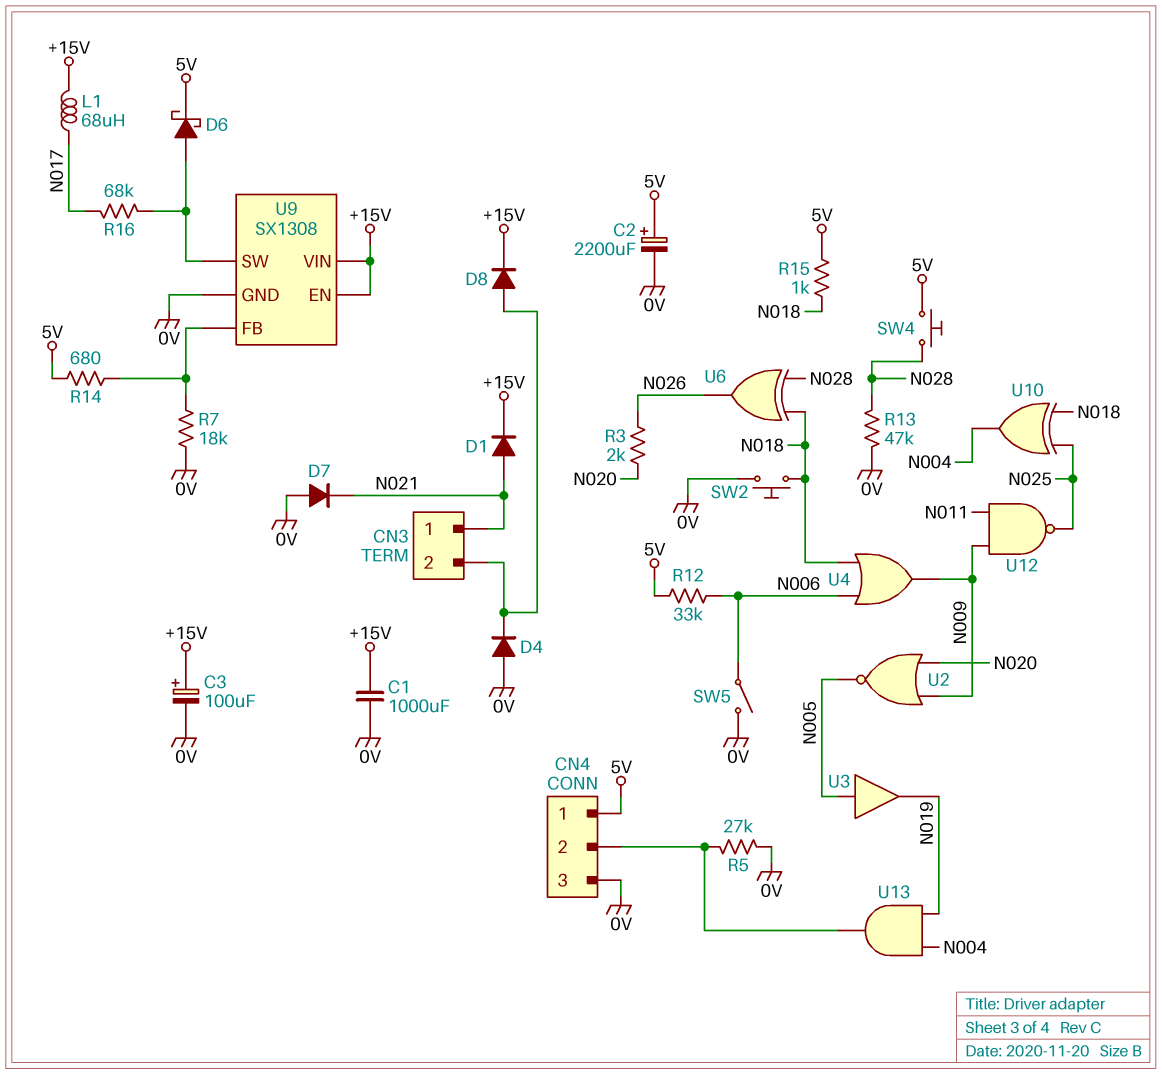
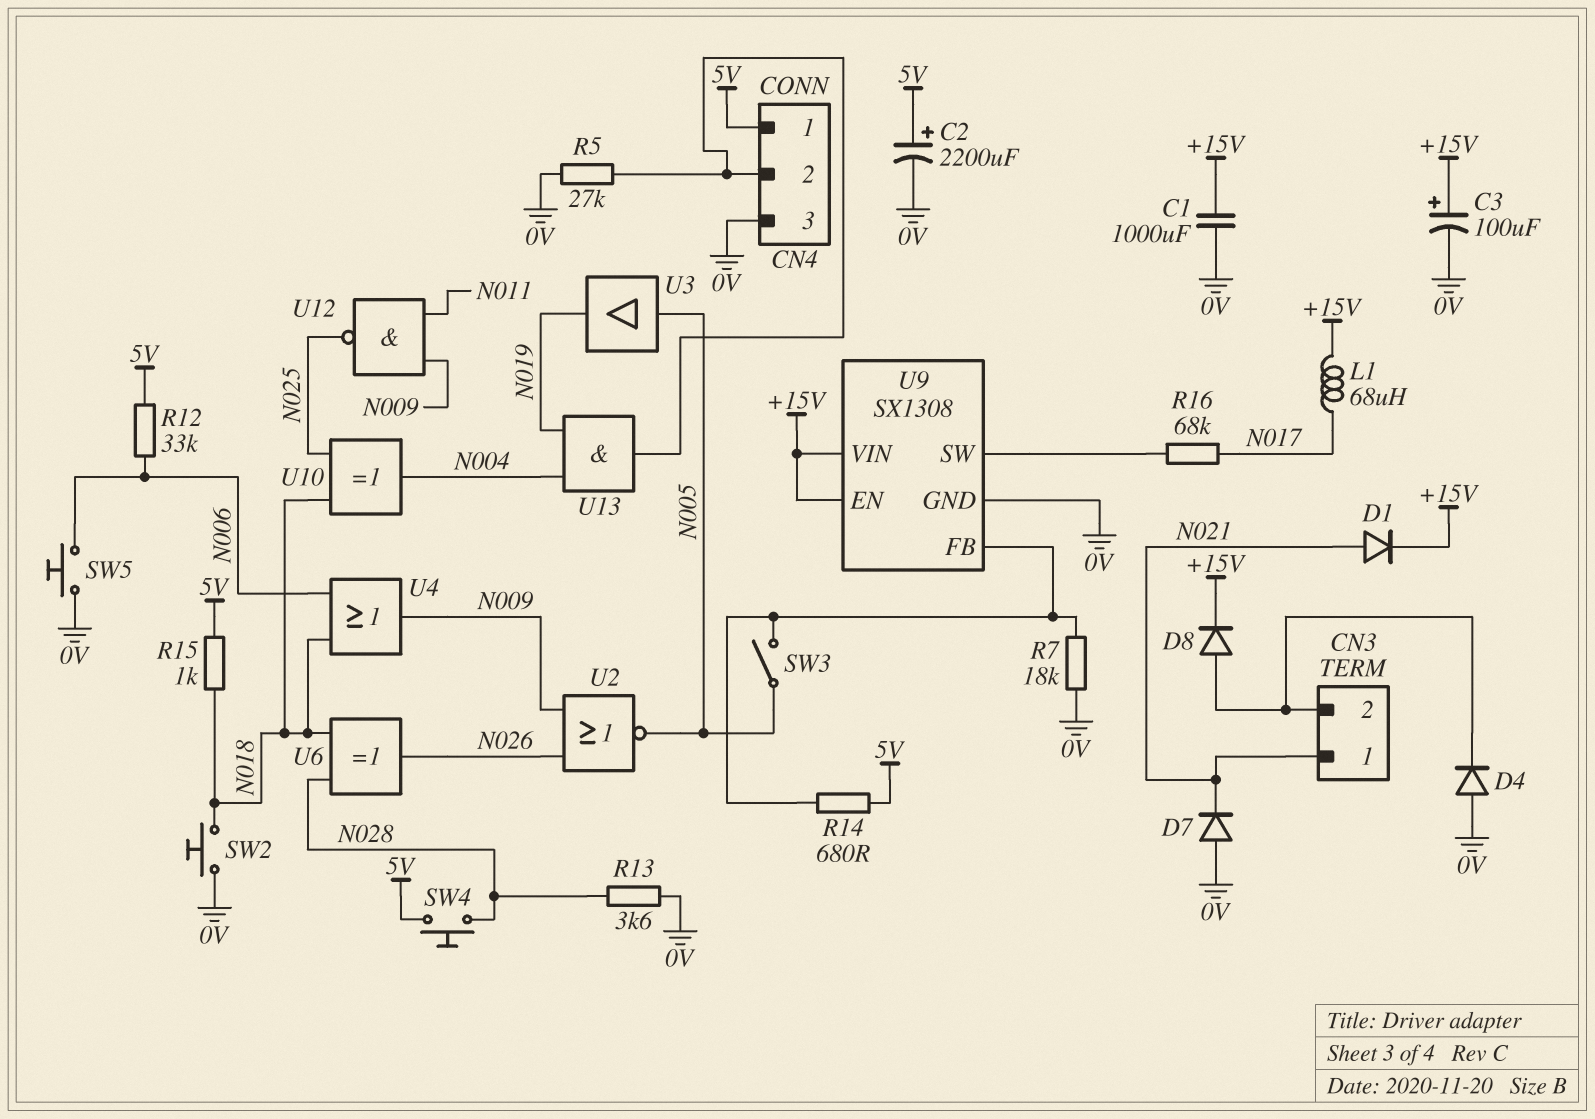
D6: schottky (A U9/SW, K 5V) -> none
R3: 2k (N020, N026) -> none
R13: 47k (0V, N028) -> 3.6k (0V, N028)
SW3: none -> switch (N005, U9/FB)
SW5: switch (0V, N006) -> button (0V, N006)
U2: NOR (in N009, in N020, out N005) -> NOR (in N009, in N026, out N005)

